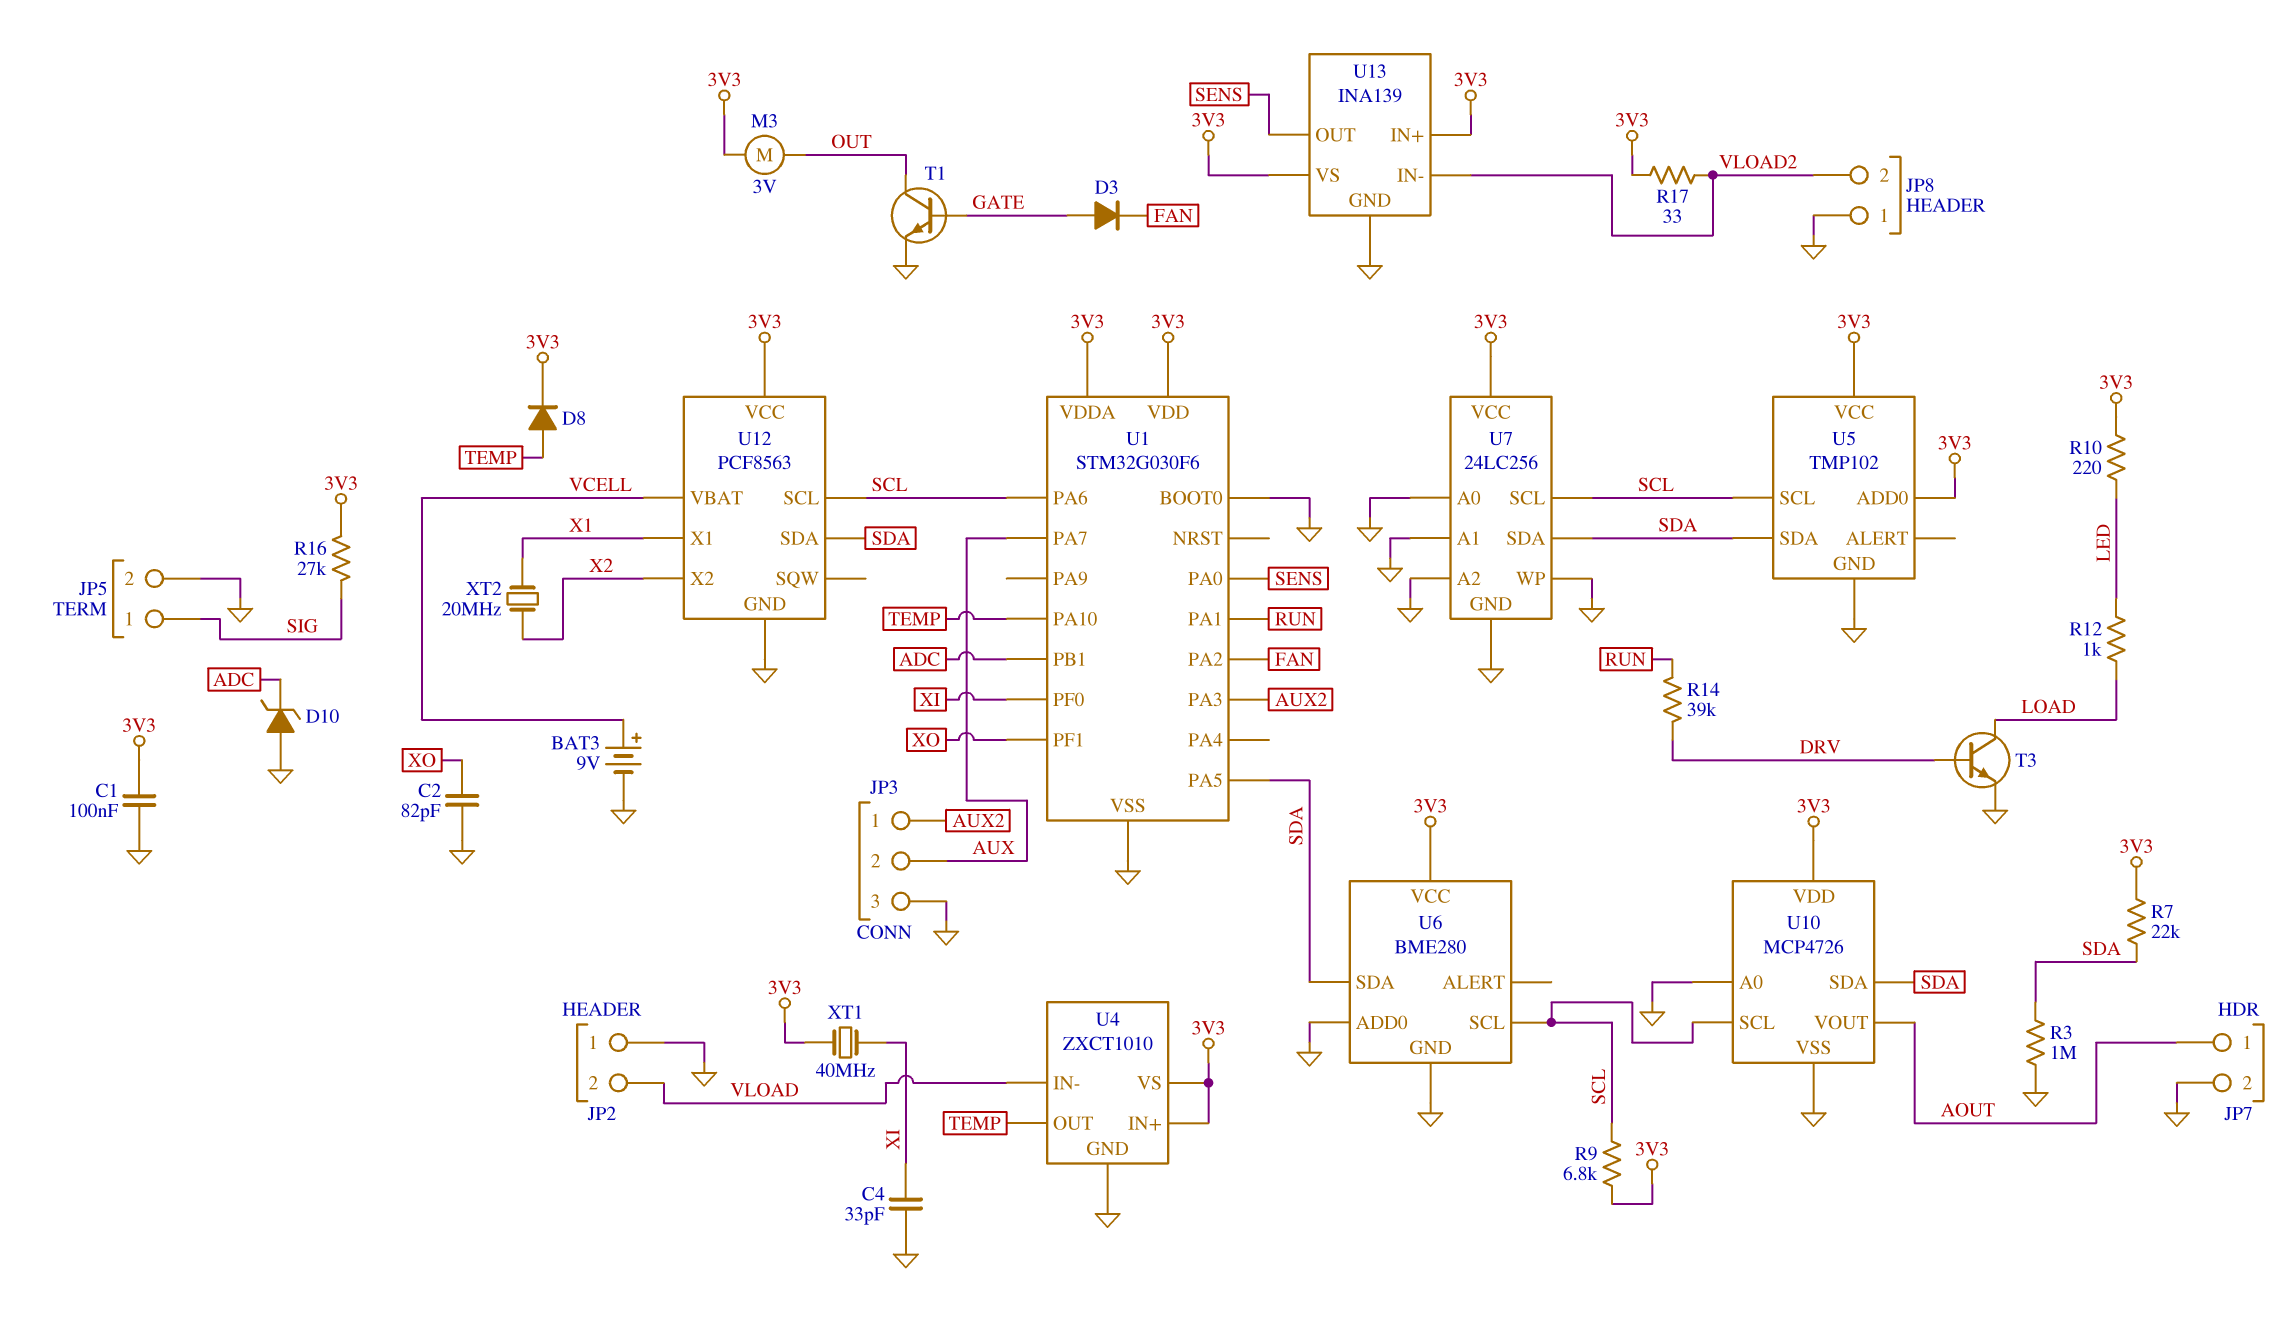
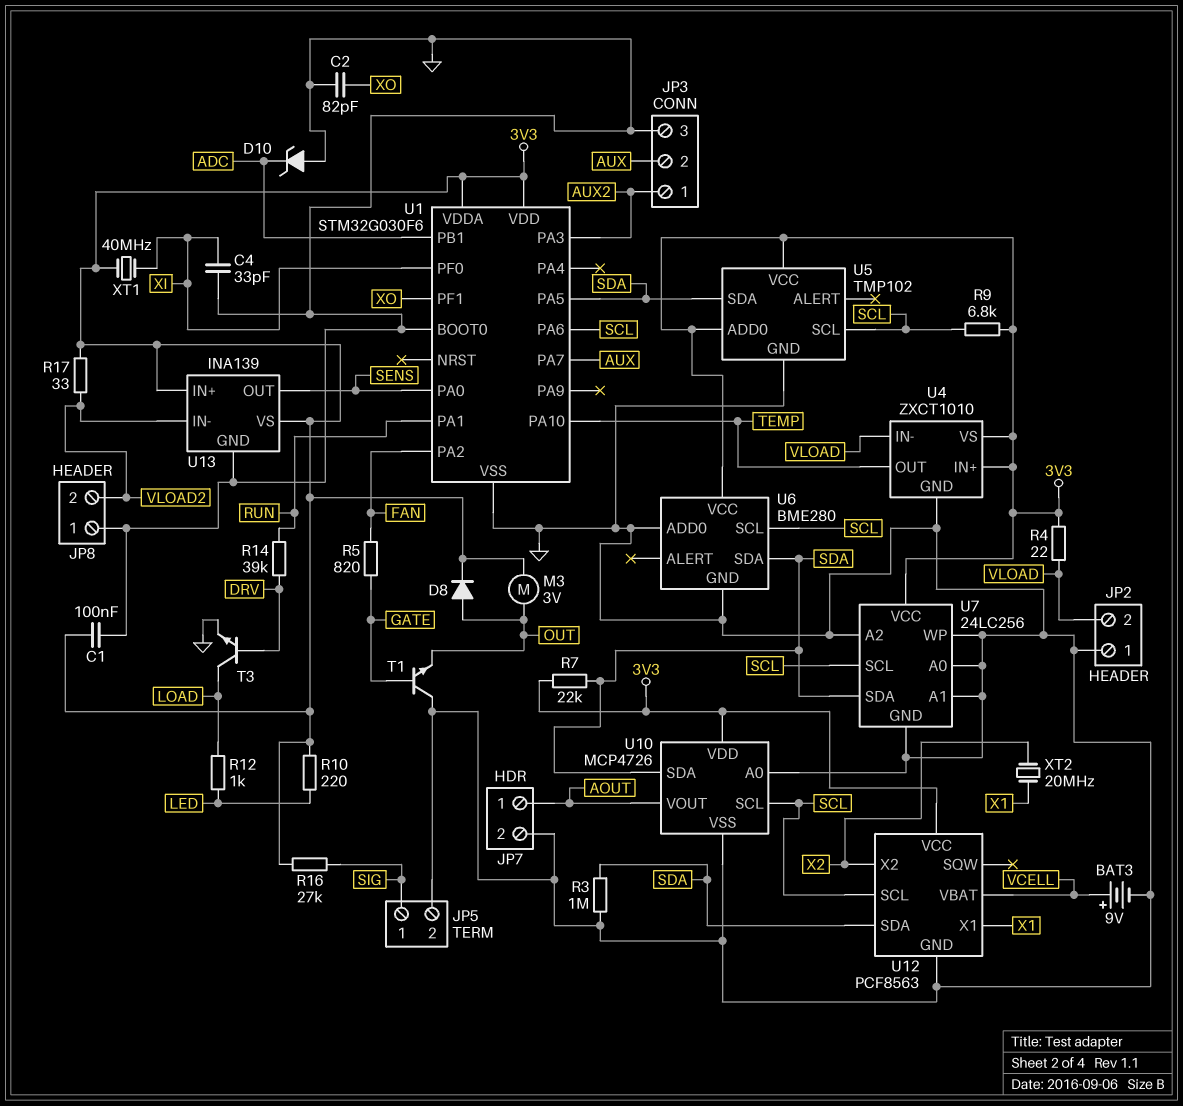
D3: diode (A GATE, K FAN) -> none
D8: diode (A TEMP, K 3V3) -> diode (A OUT, K 3V3)
R4: none -> 22 (3V3, VLOAD)
R5: none -> 820 (FAN, GATE)
T1: NPN (B GATE, C OUT, E GND) -> NPN (B GATE, C GND, E OUT)

